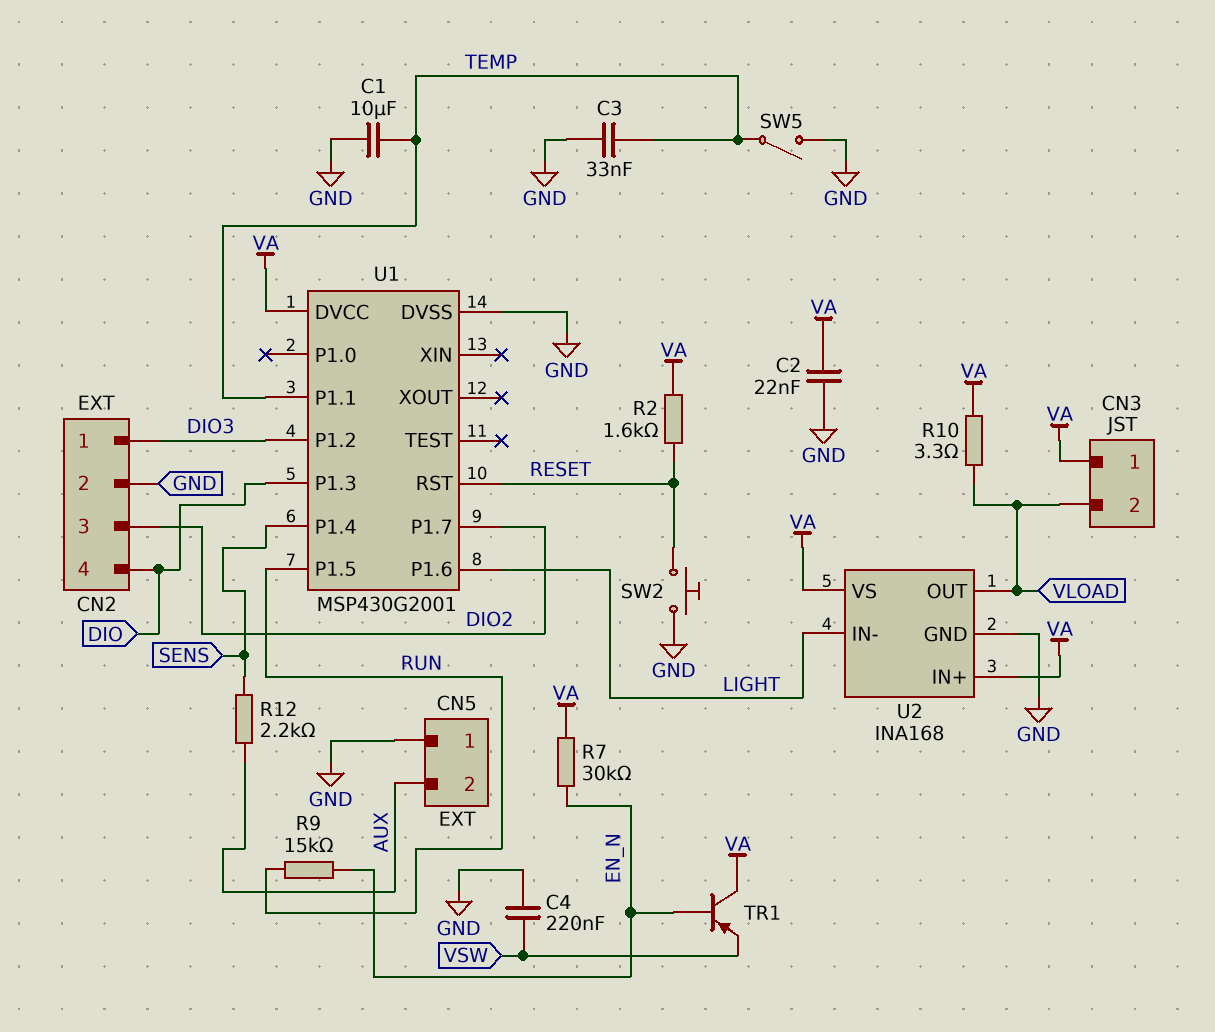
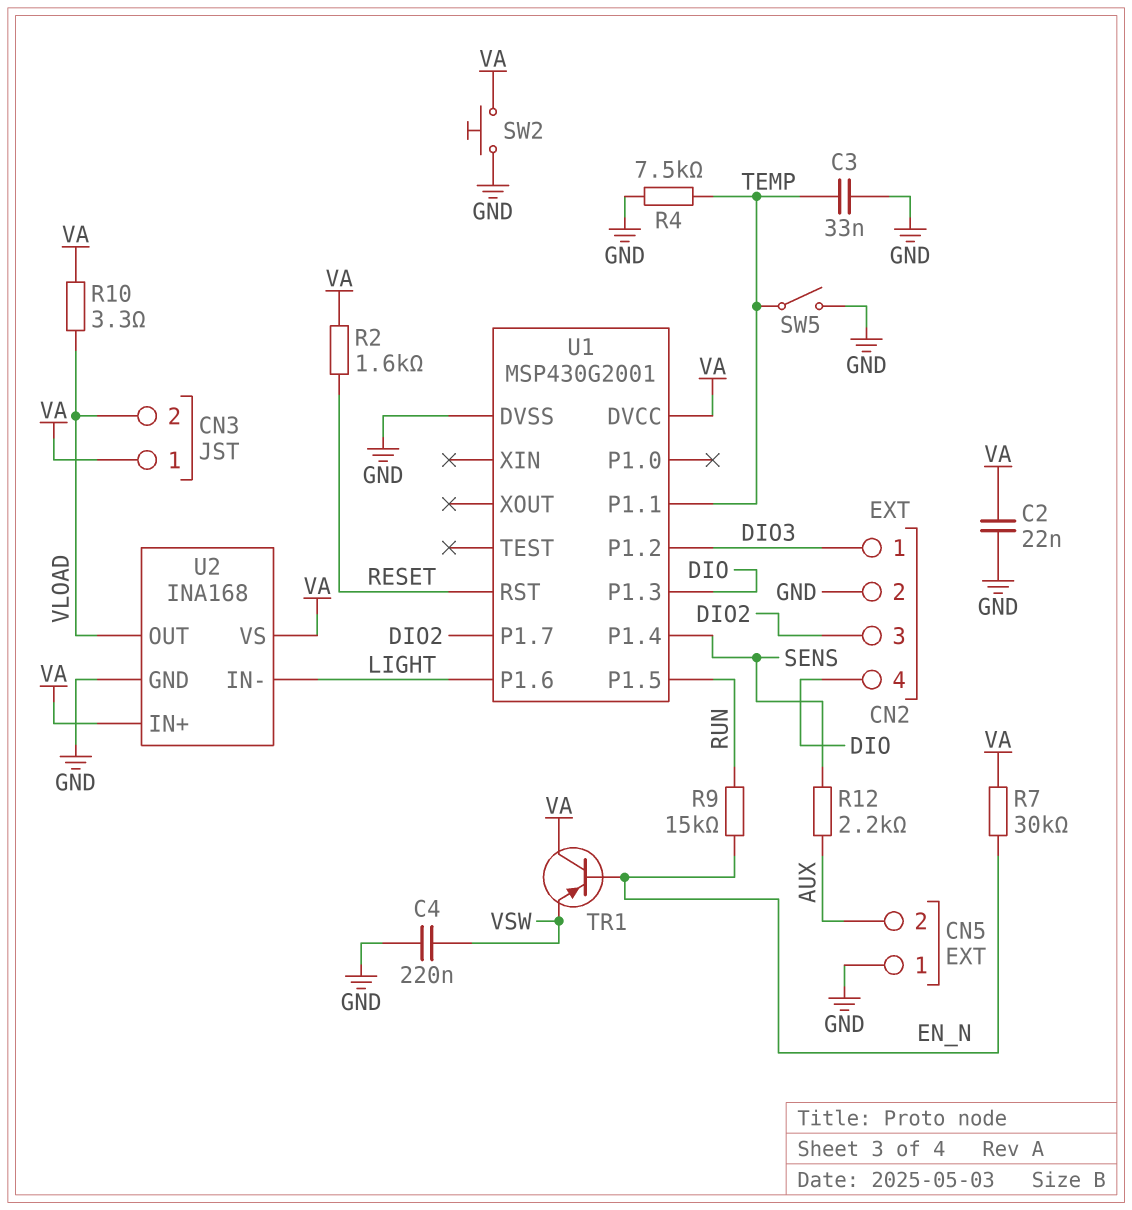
C1: 10uF (GND, TEMP) -> none
R4: none -> 7.5k (GND, TEMP)
SW2: button (GND, RESET) -> button (GND, VA)

